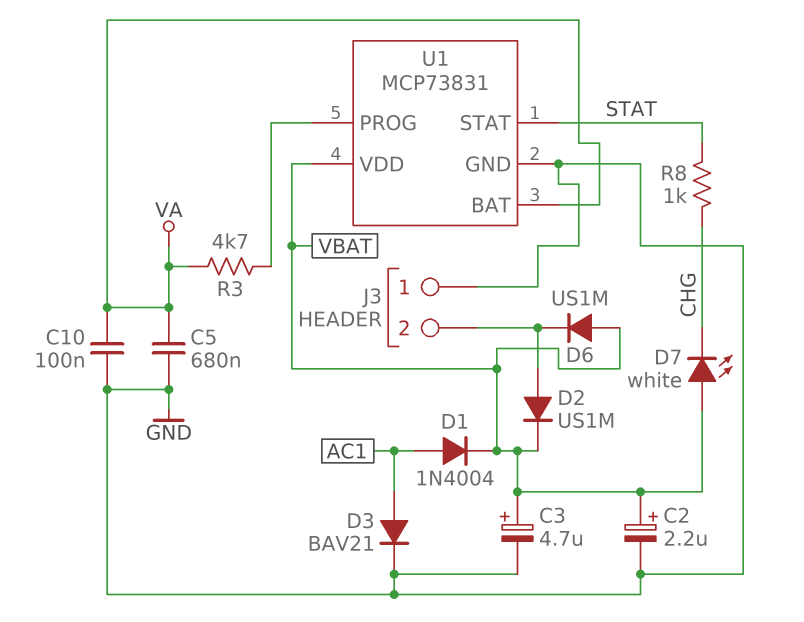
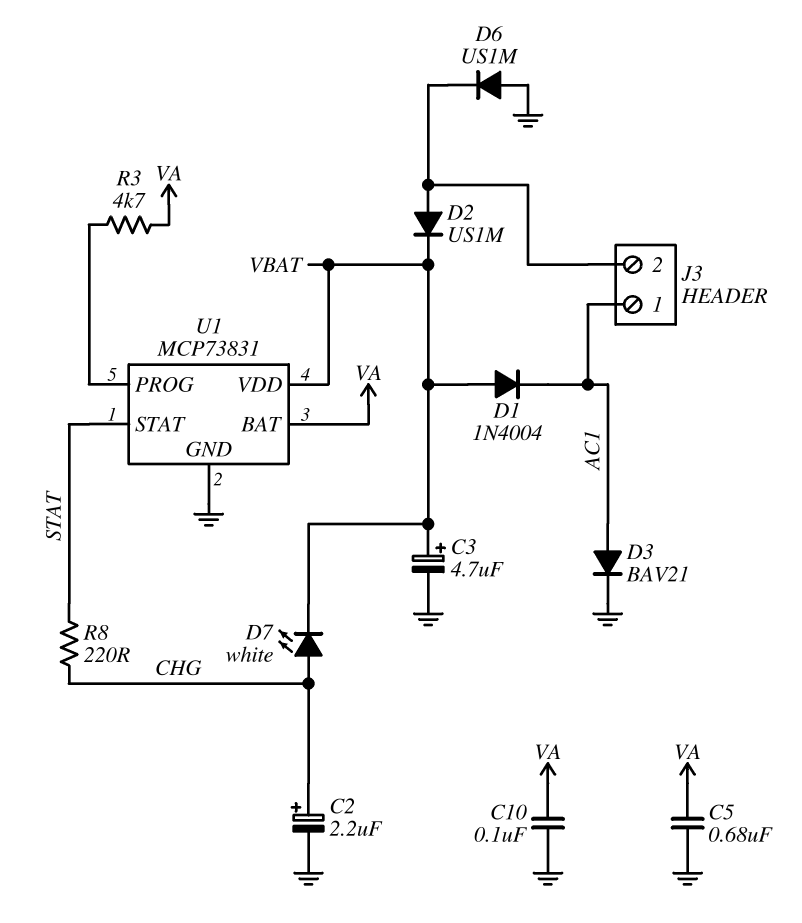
C2: 2.2uF (plus VBAT, minus GND) -> 2.2uF (plus CHG, minus GND)
D1: diode 1N4004 (A AC1, K VBAT) -> diode 1N4004 (A VBAT, K AC1)
D6: diode US1M (A VBAT, K J3/2) -> diode US1M (A GND, K J3/2)
D7: LED white (A VBAT, K CHG) -> LED white (A CHG, K VBAT)
J3 pin 1: GND -> AC1
R8: 1k (CHG, STAT) -> 220 (CHG, STAT)

